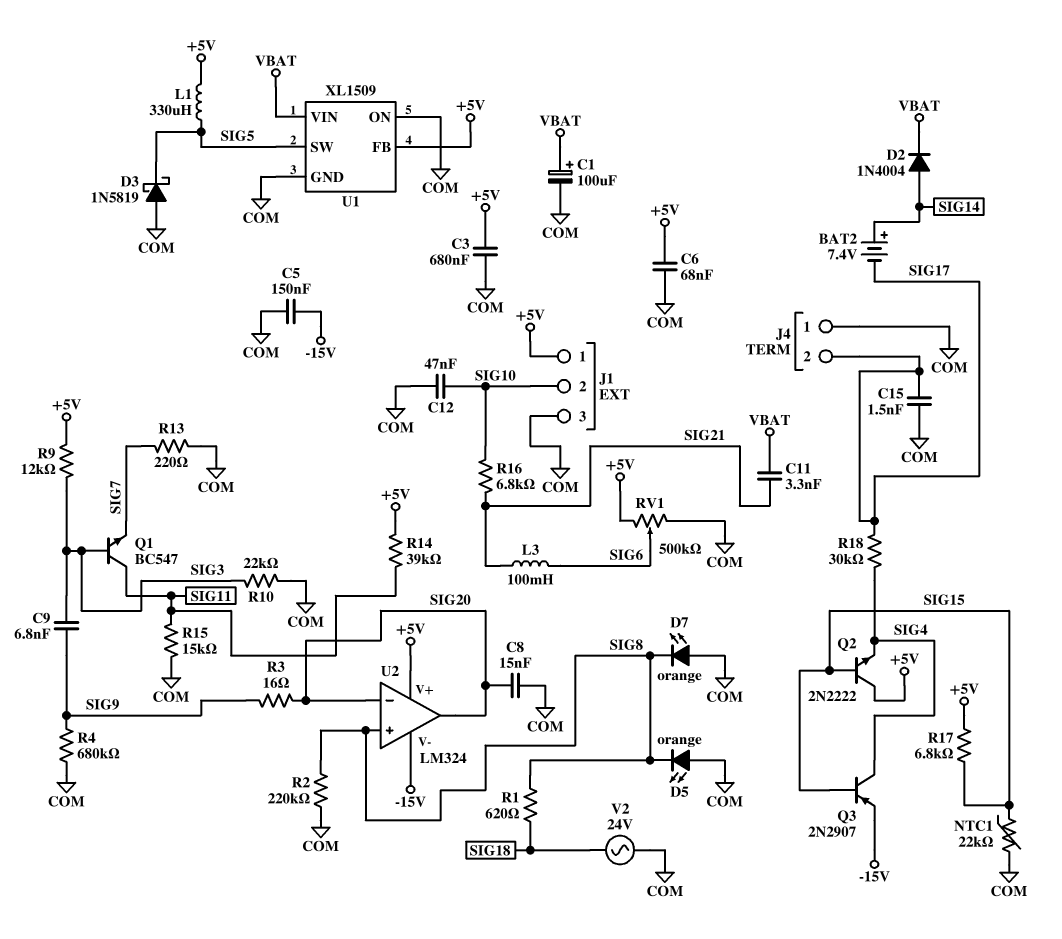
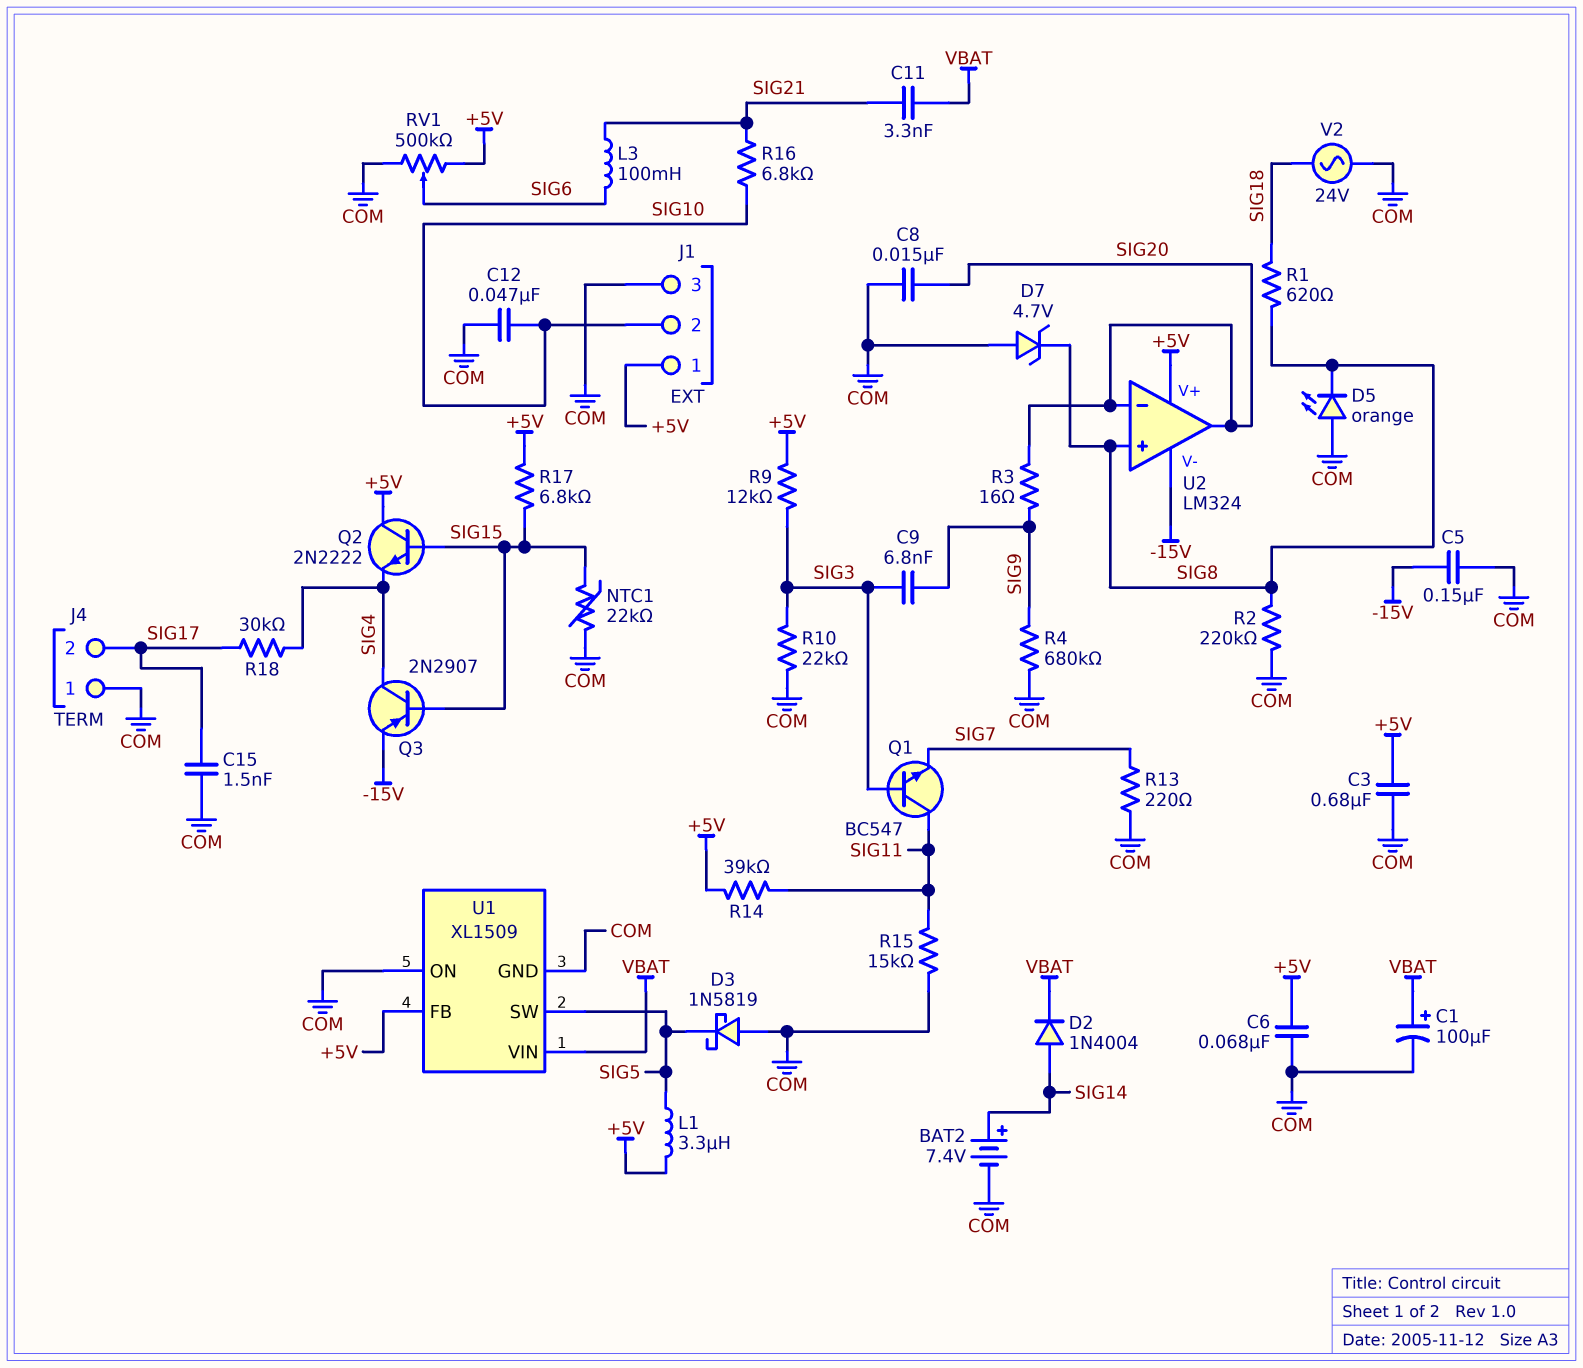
BAT2: 7.4V (plus SIG14, minus SIG17) -> 7.4V (plus SIG14, minus COM)
D7: LED orange (A COM, K SIG8) -> zener 4.7V (A COM, K SIG8)
L1: 330uH (+5V, SIG5) -> 3.3uH (+5V, SIG5)

